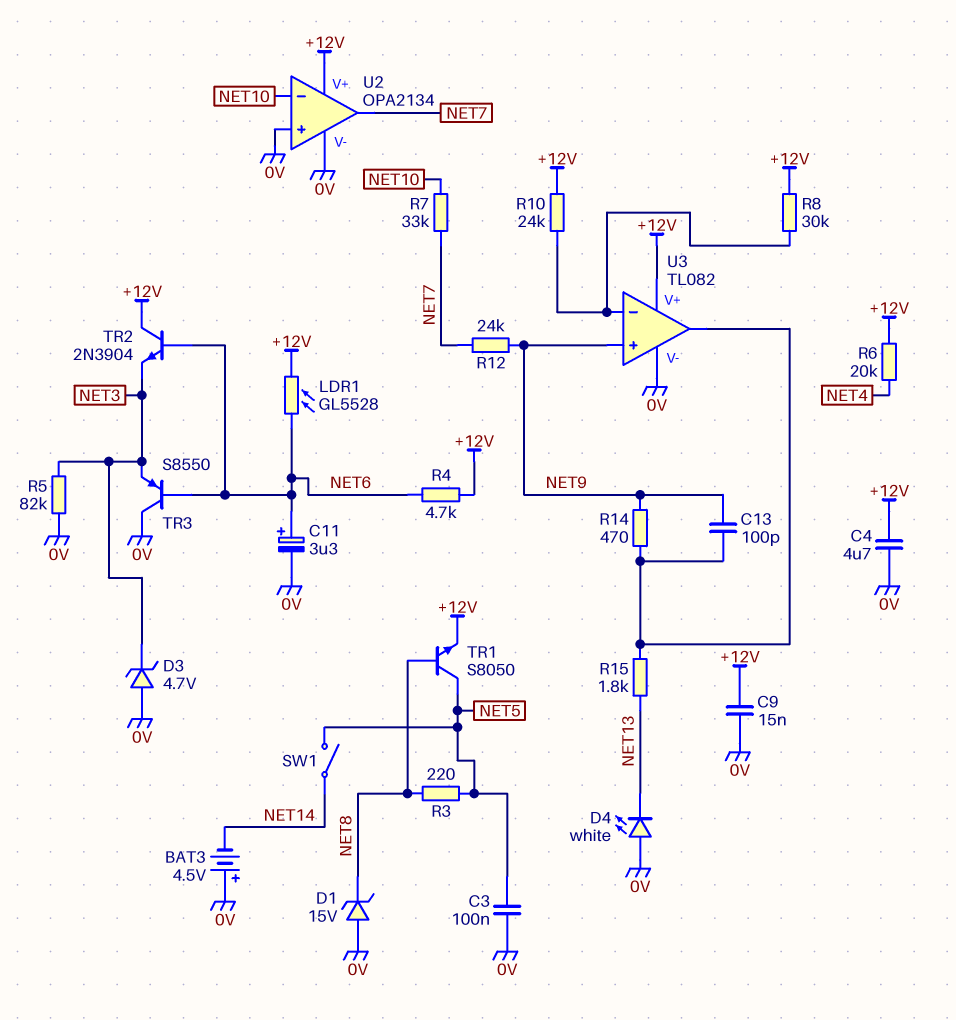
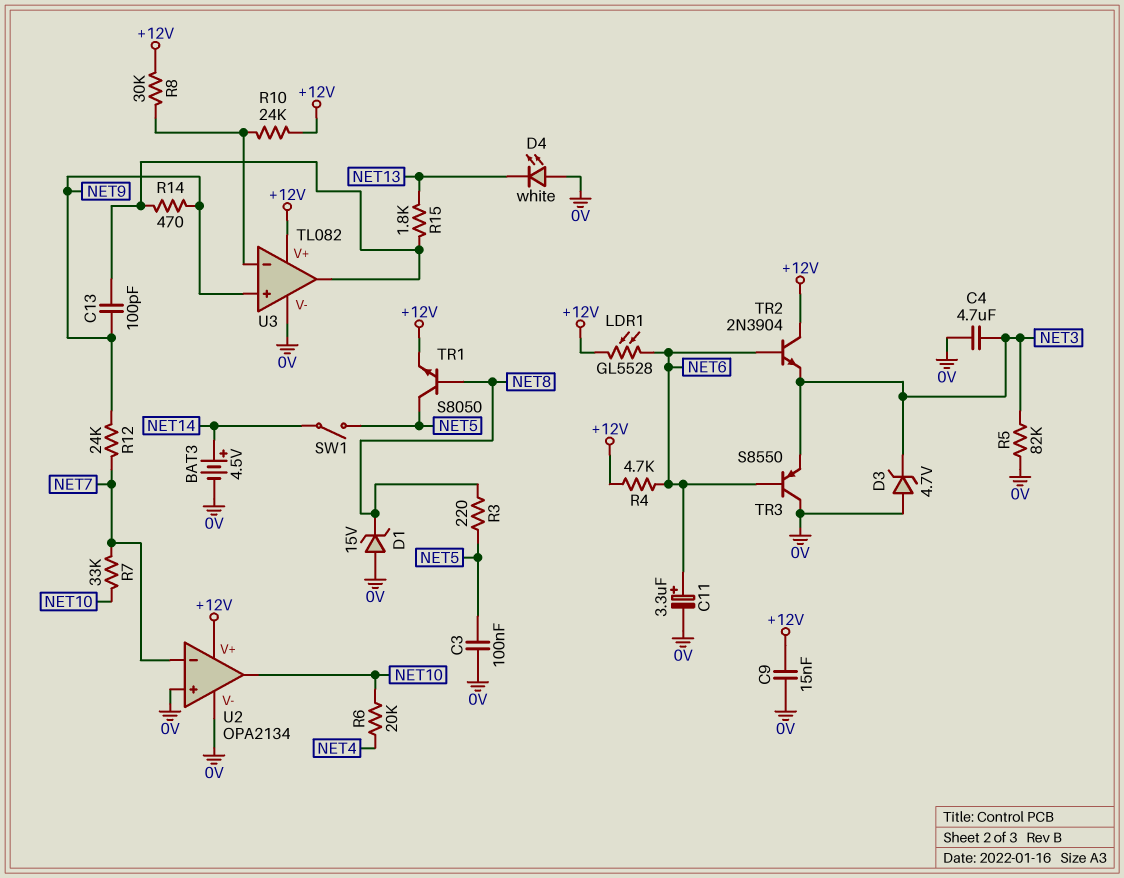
BAT3: 4.5V (plus 0V, minus NET14) -> 4.5V (plus NET14, minus 0V)
C4: 4.7uF (+12V, 0V) -> 4.7uF (0V, NET3)
R6: 20k (+12V, NET4) -> 20k (NET4, NET10)
U2 pin in-: NET10 -> NET7
U2 pin out: NET7 -> NET10

